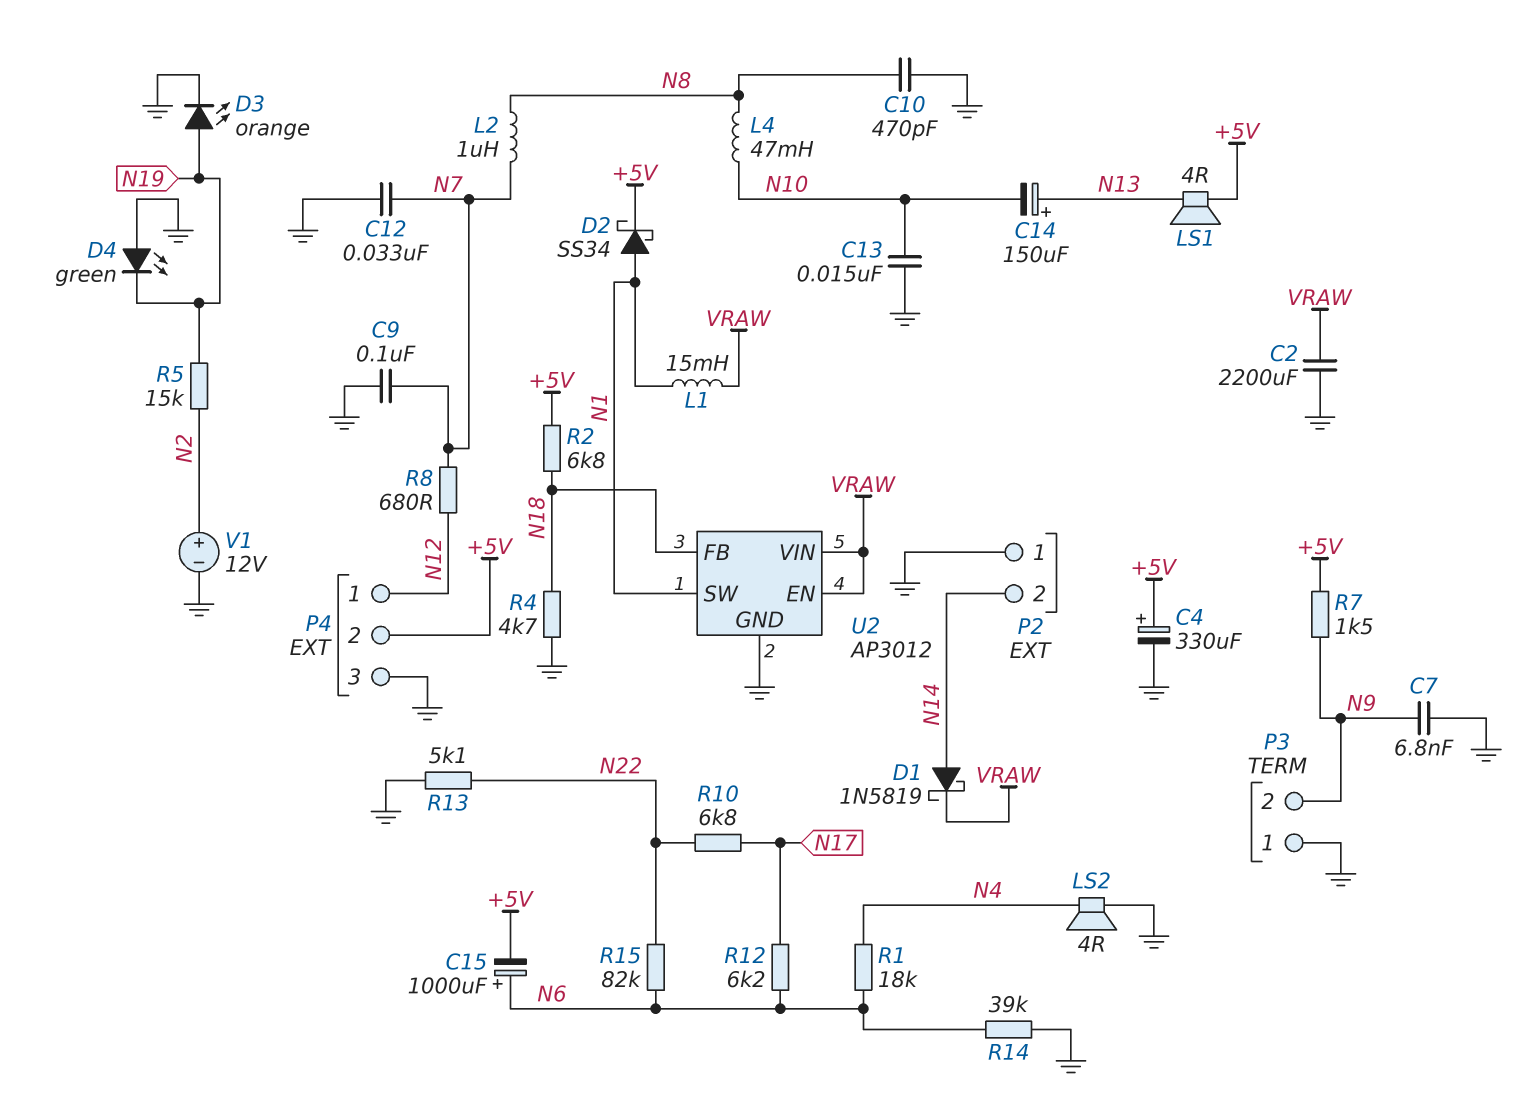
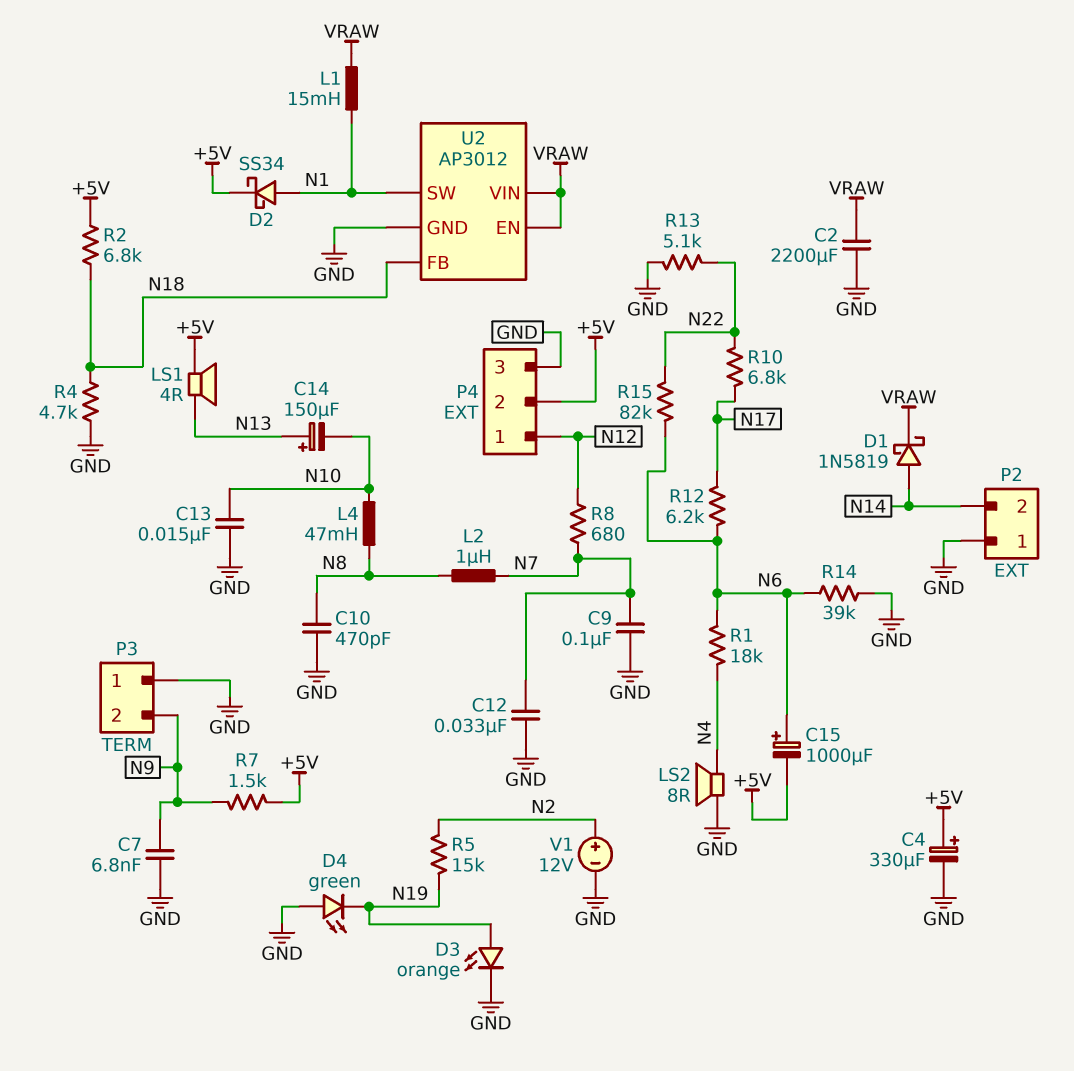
LS2: speaker 4R (GND, N4) -> speaker 8R (GND, N4)

